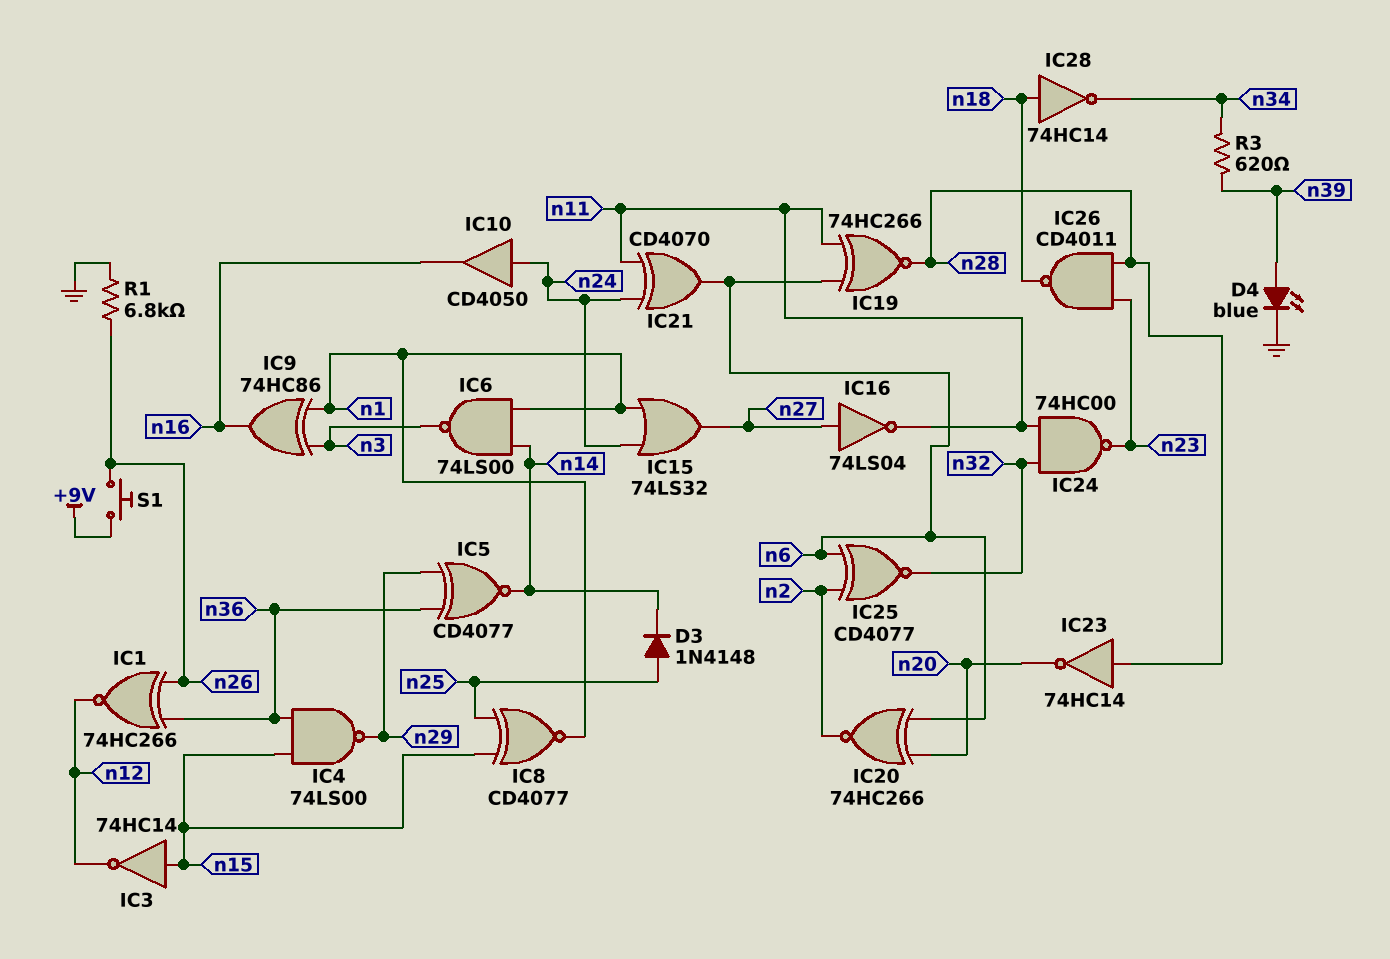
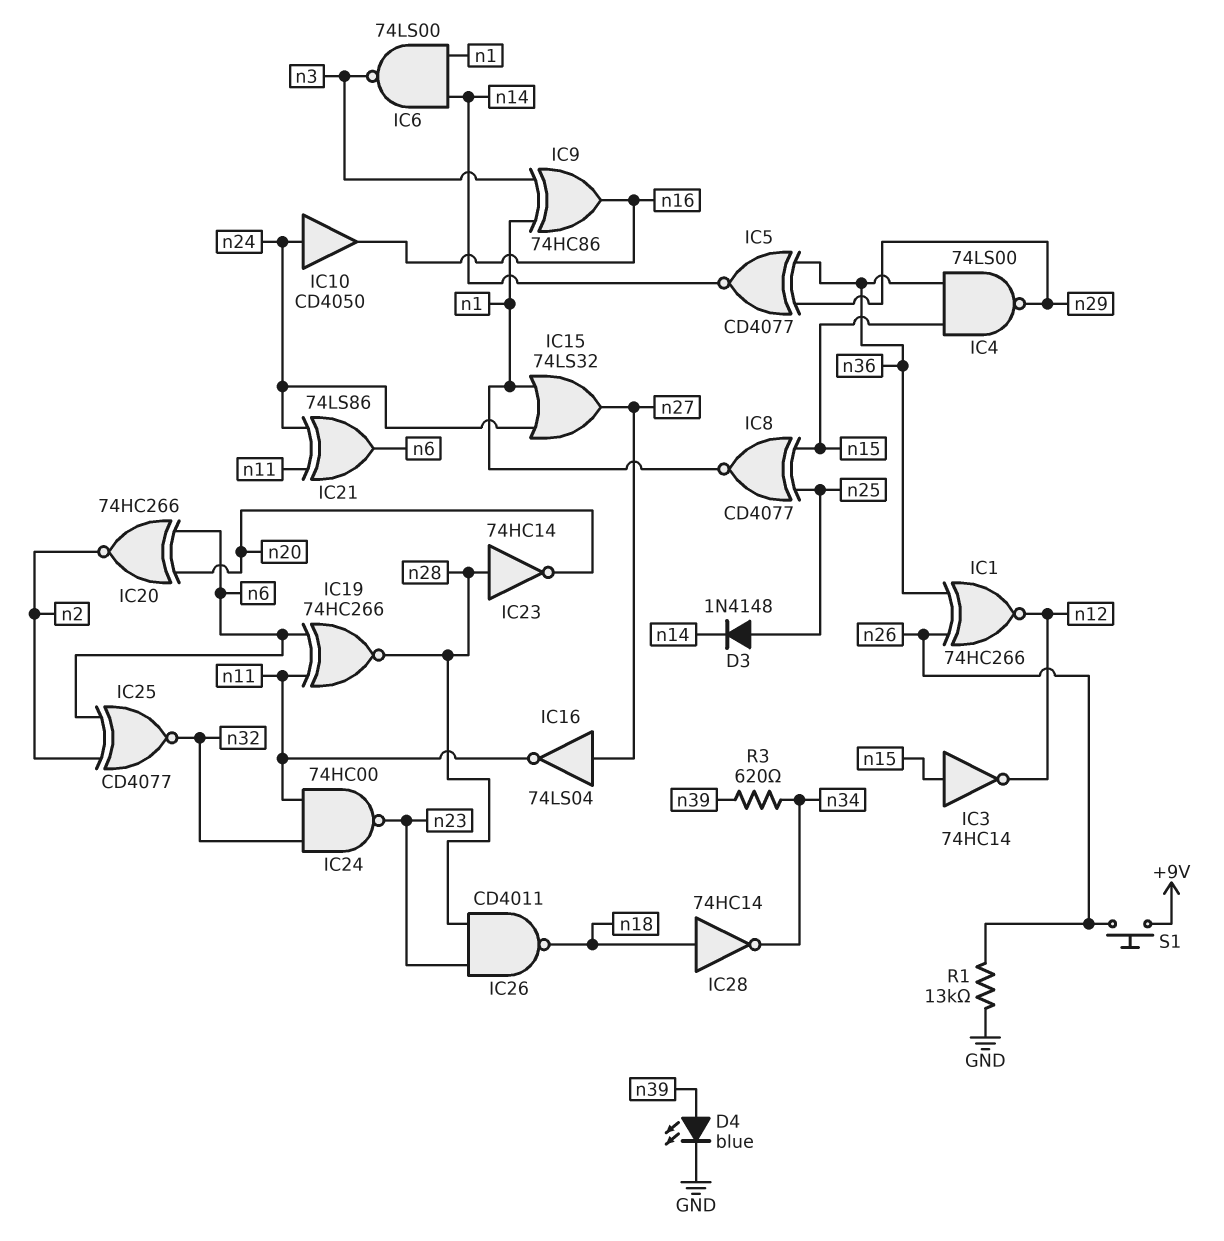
IC21: XOR CD4070 (in n11, in n24, out n6) -> XOR 74LS86 (in n11, in n24, out n6)
R1: 6.8k (GND, n26) -> 13k (GND, n26)

